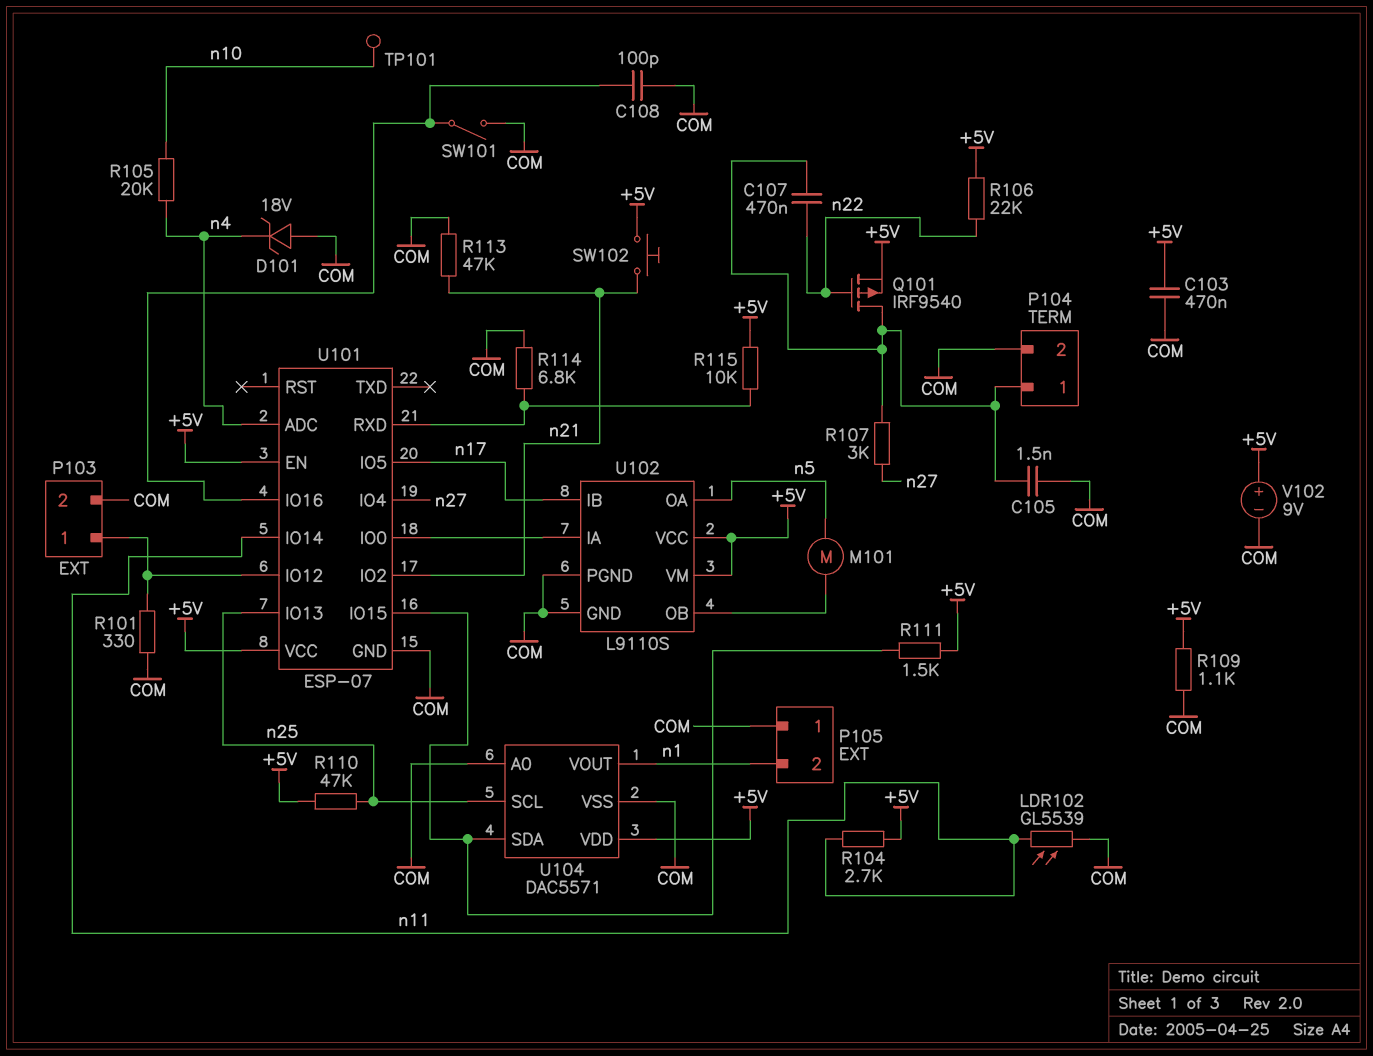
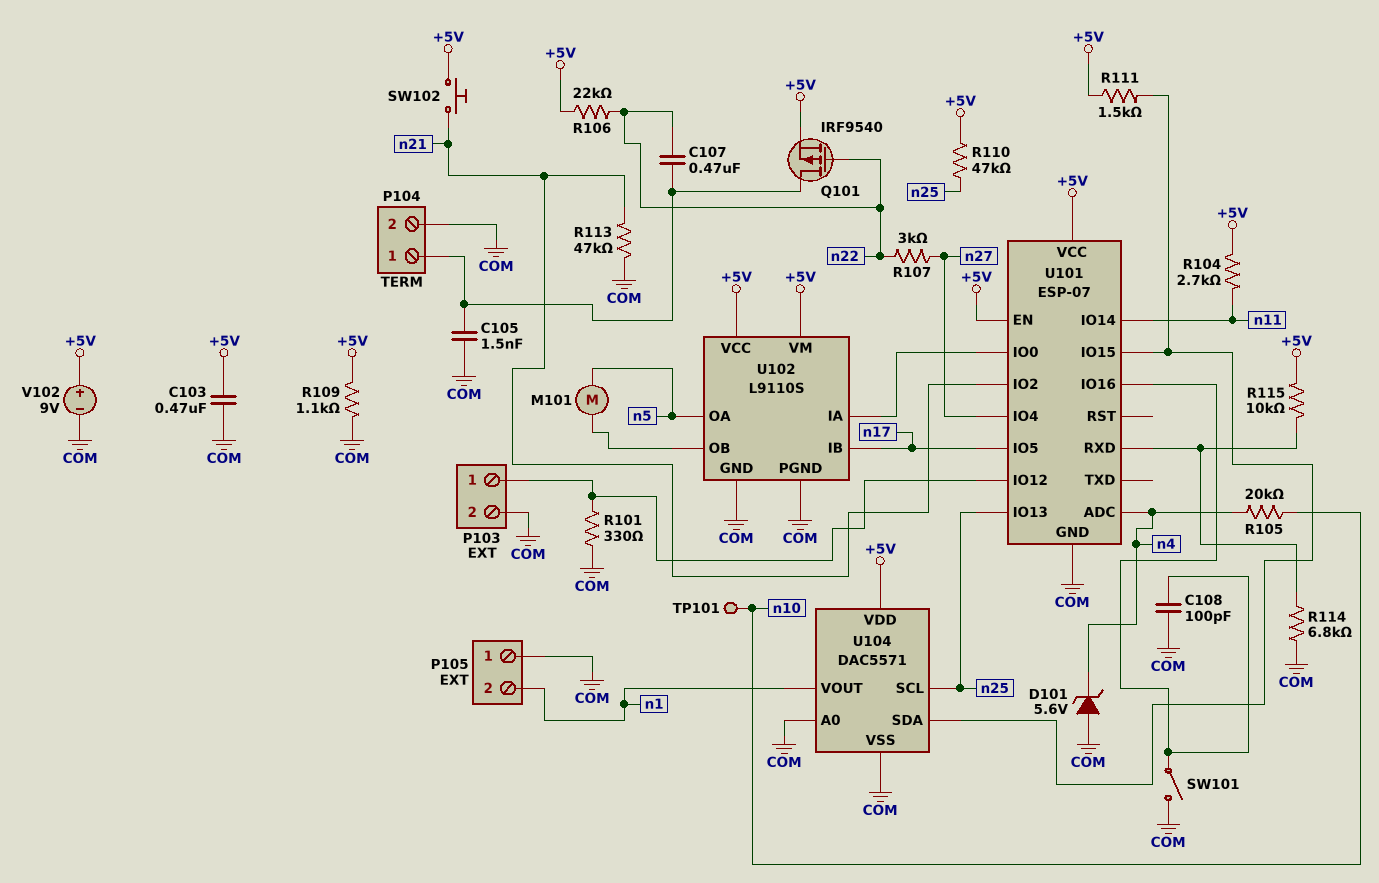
D101: zener 18V (A COM, K n4) -> zener 5.6V (A COM, K n4)
LDR102: GL5539 (COM, n11) -> none
R107: 3k (P104/1, n27) -> 3k (n22, n27)

